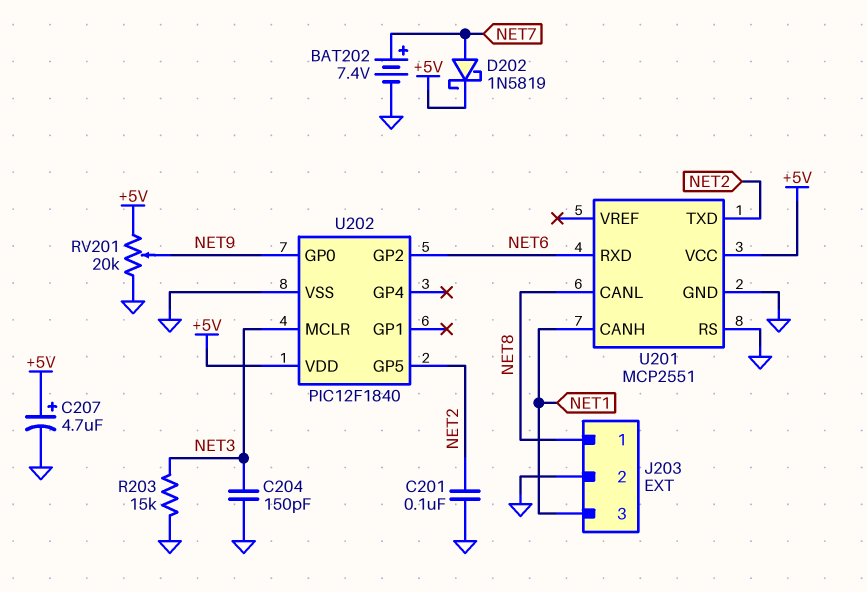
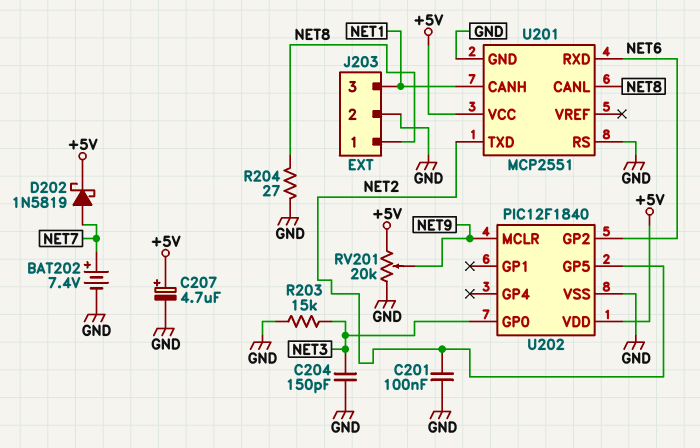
R204: none -> 27 (GND, NET8)
U202 pin GP0: NET9 -> NET3
U202 pin MCLR: NET3 -> NET9

